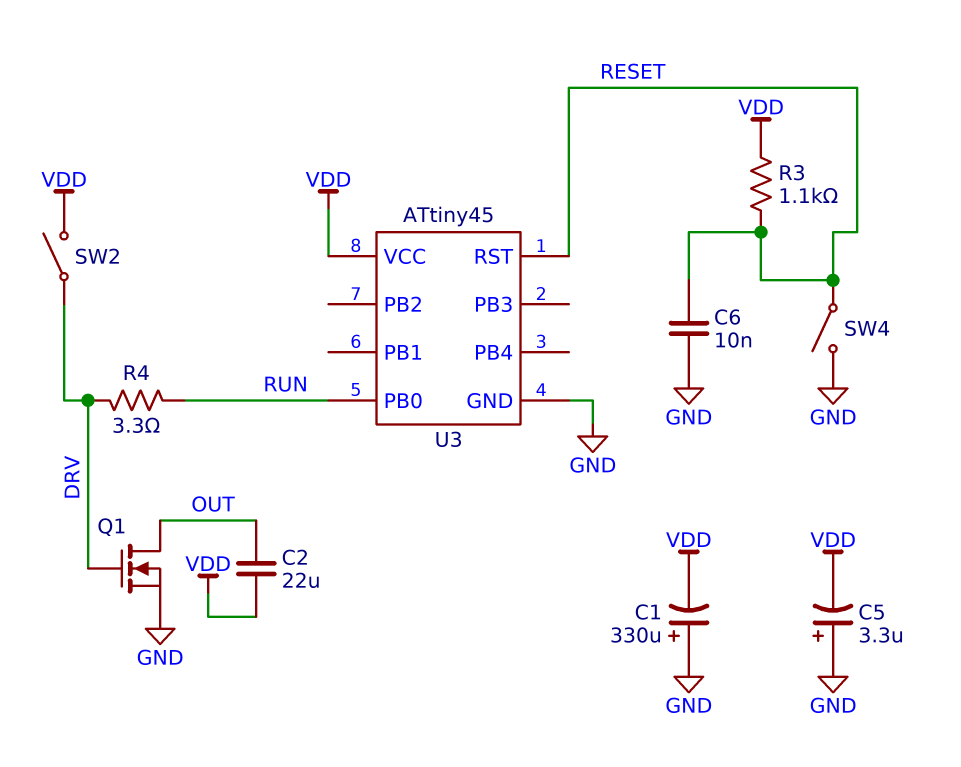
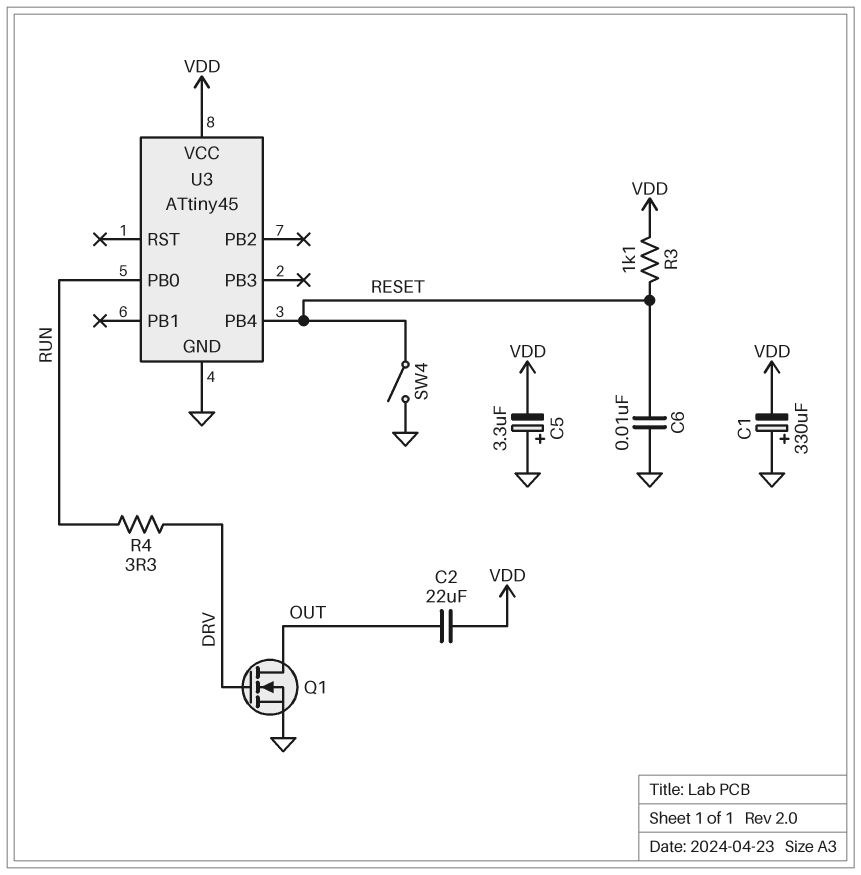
SW2: switch (DRV, VDD) -> none
U3 pin PB4: none -> RESET
U3 pin RST: RESET -> none

